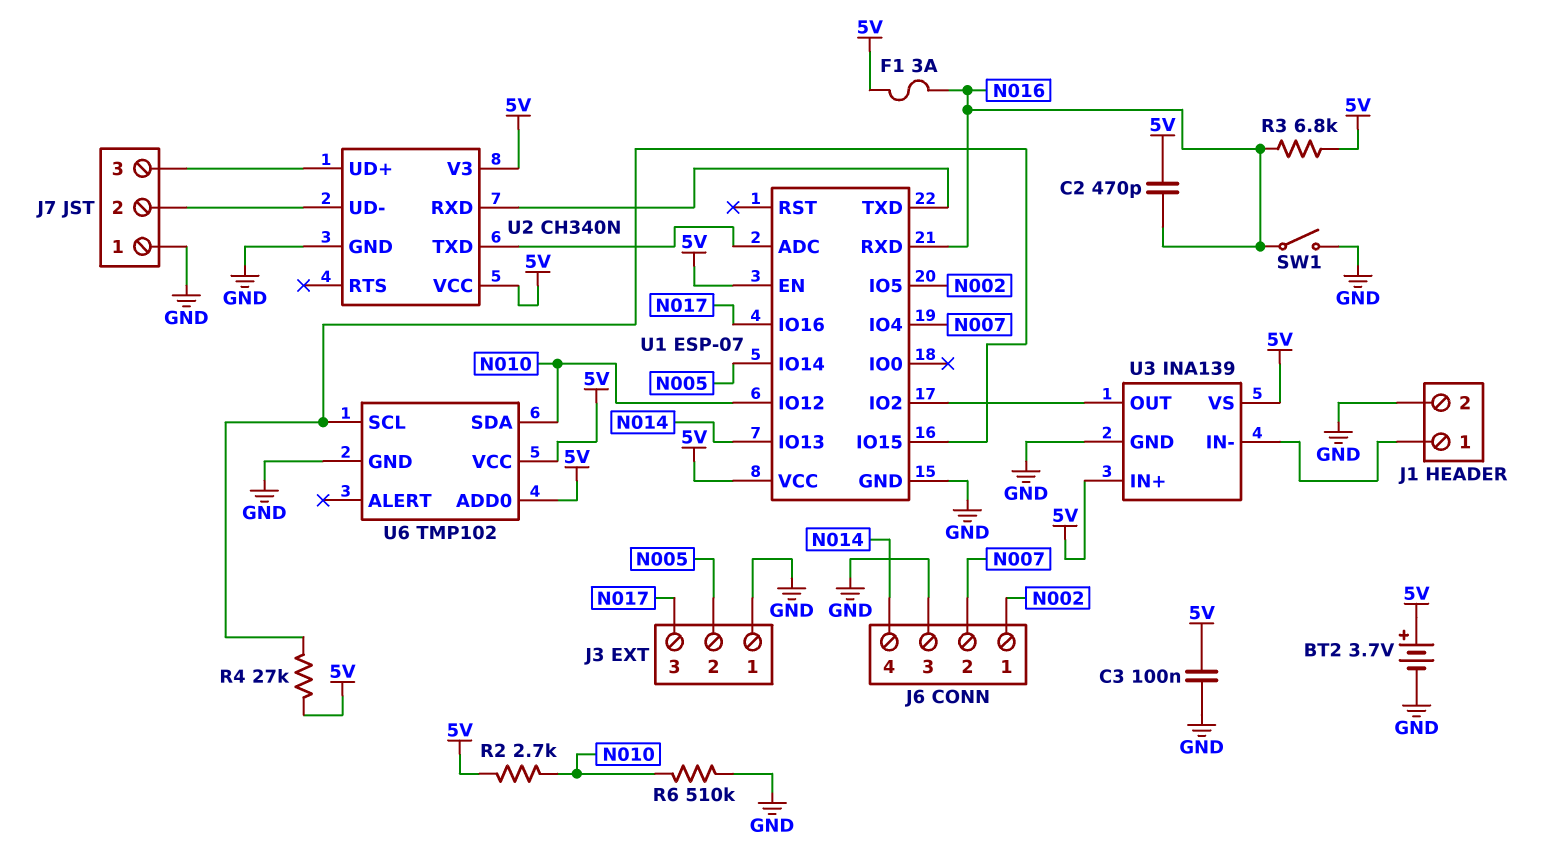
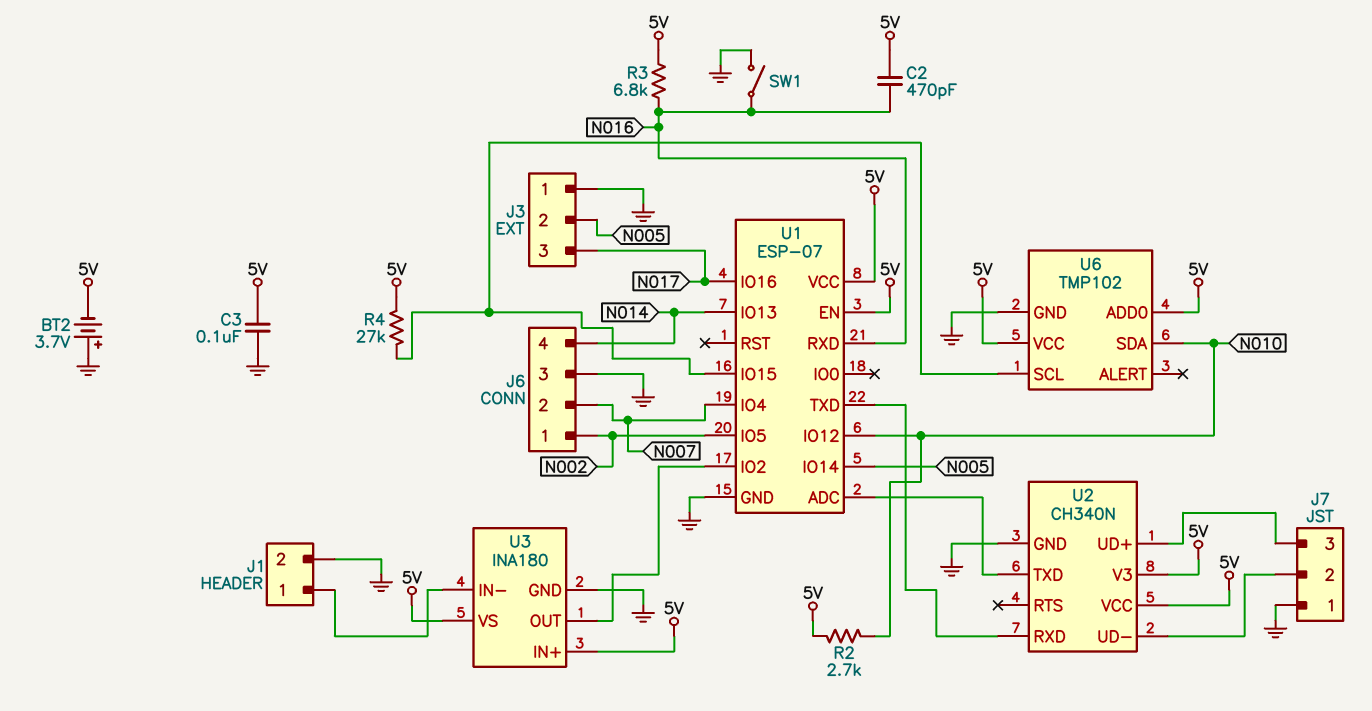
BT2: 3.7V (plus 5V, minus GND) -> 3.7V (plus GND, minus 5V)
F1: 3A (5V, N016) -> none
R6: 510k (GND, N010) -> none
U3: INA139 -> INA180

